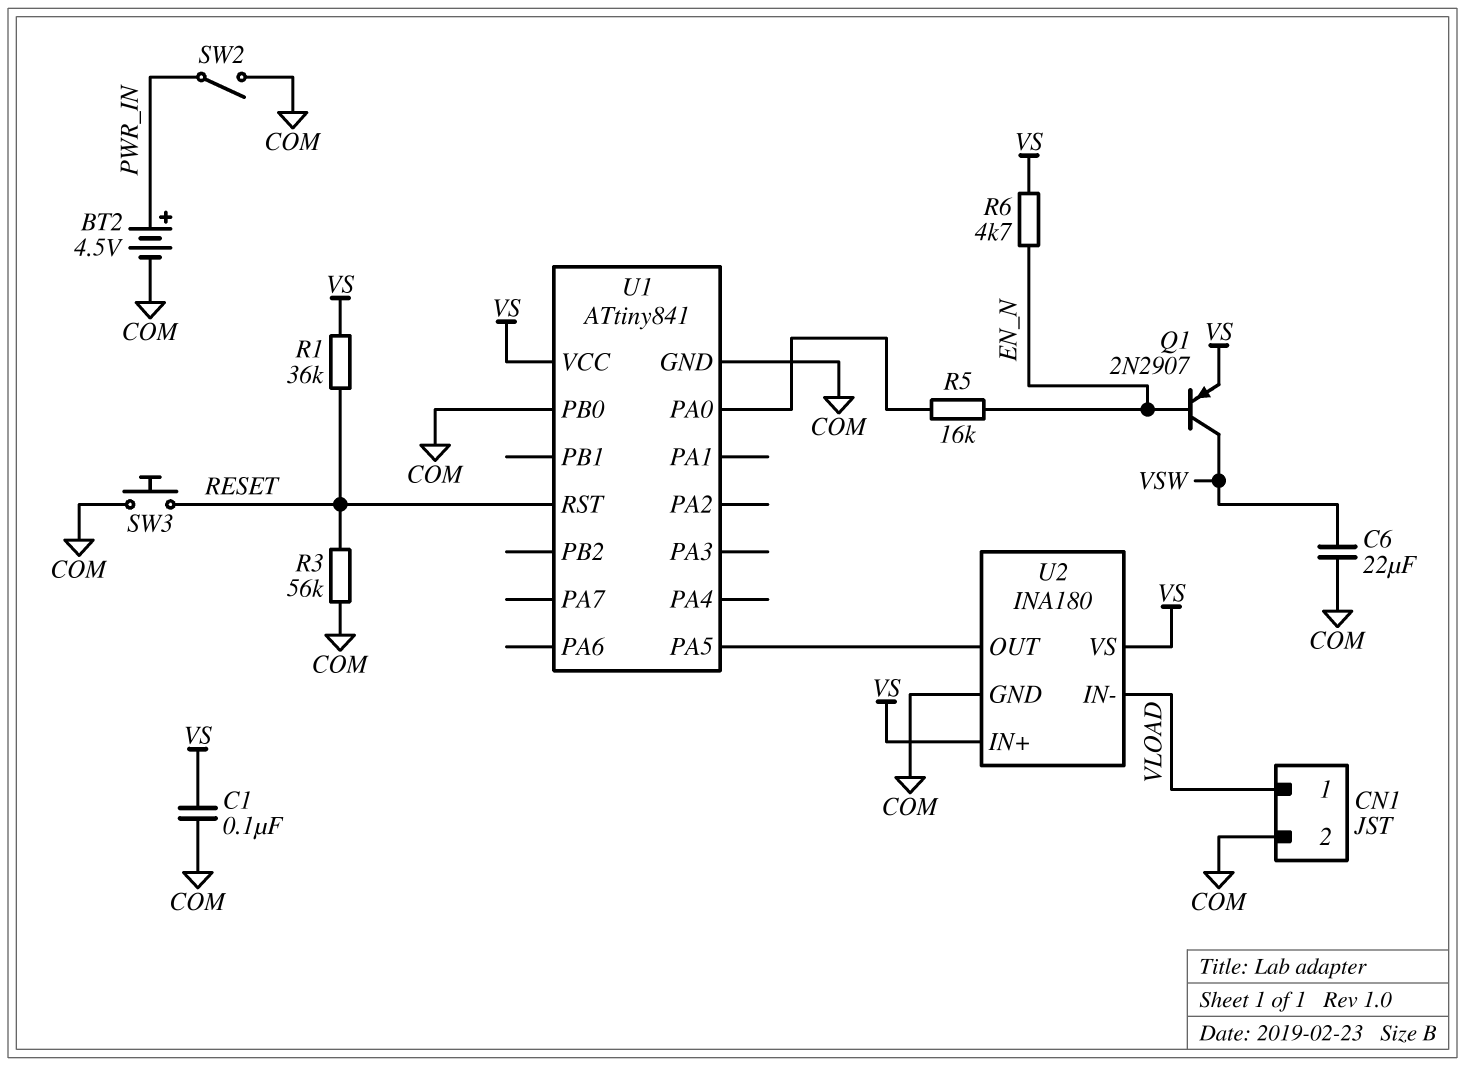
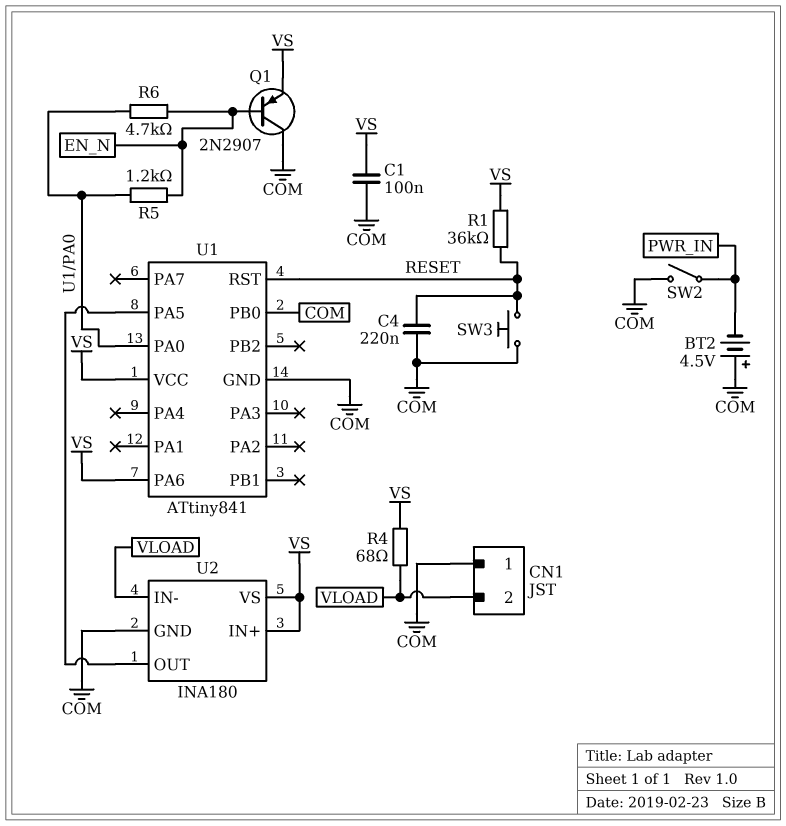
BT2: 4.5V (plus PWR_IN, minus COM) -> 4.5V (plus COM, minus PWR_IN)
C4: none -> 220nF (COM, RESET)
C6: 22uF (COM, VSW) -> none
CN1 pin 1: VLOAD -> COM
CN1 pin 2: COM -> VLOAD
Q1: PNP 2N2907 (B EN_N, C VSW, E VS) -> PNP 2N2907 (B EN_N, C COM, E VS)
R3: 56k (COM, RESET) -> none
R4: none -> 68 (VLOAD, VS)
R5: 16k (EN_N, U1/PA0) -> 1.2k (EN_N, U1/PA0)
R6: 4.7k (EN_N, VS) -> 4.7k (EN_N, U1/PA0)
U1 pin PA6: none -> VS

